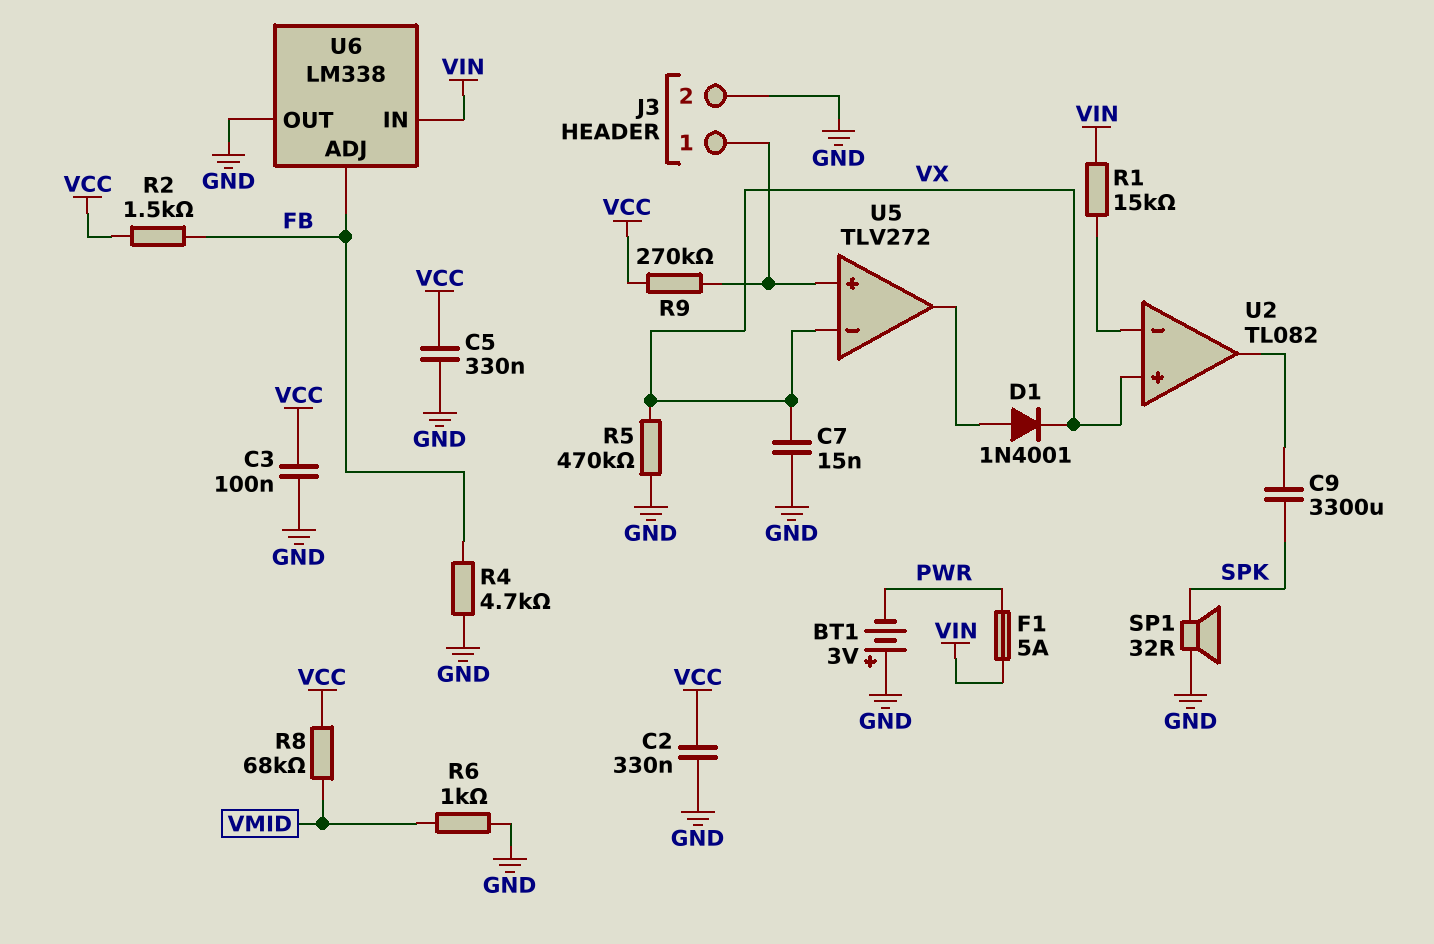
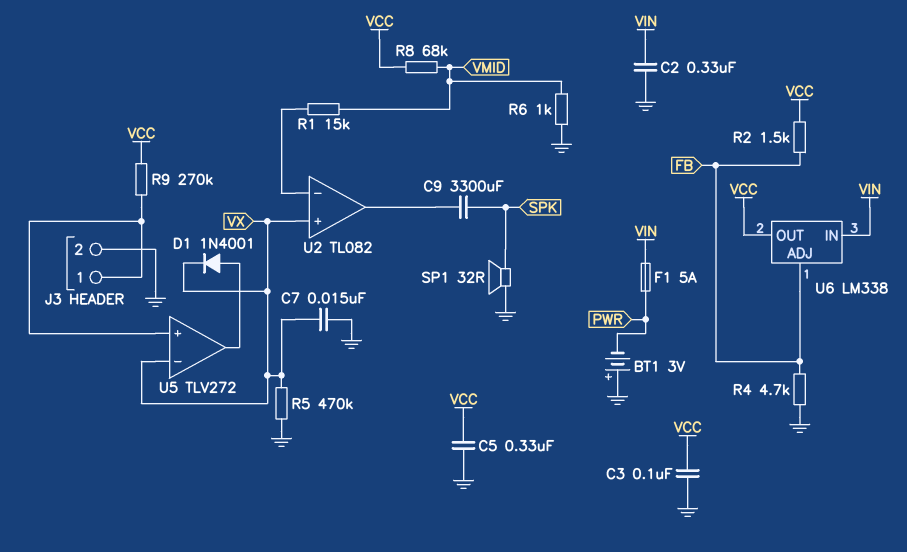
C2: 330nF (GND, VCC) -> 330nF (GND, VIN)
R1: 15k (U2/in-, VIN) -> 15k (U2/in-, VMID)
U6 pin OUT: GND -> VCC

